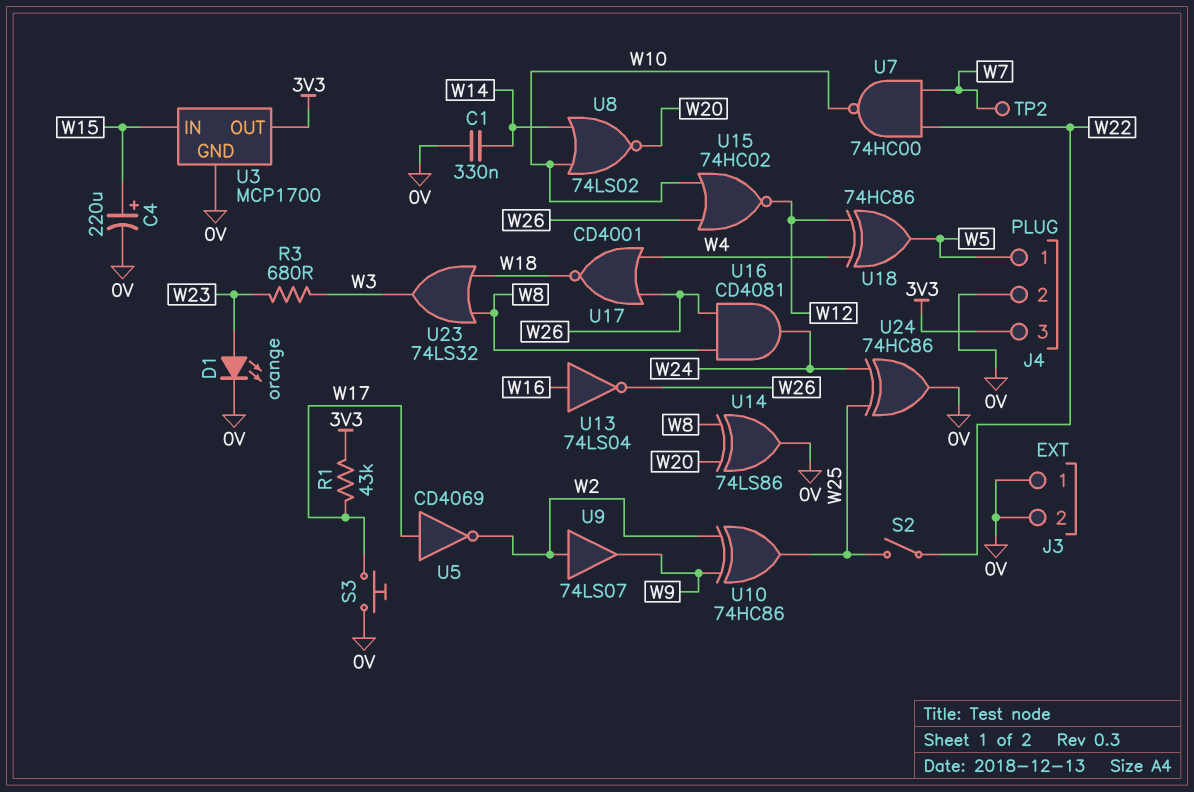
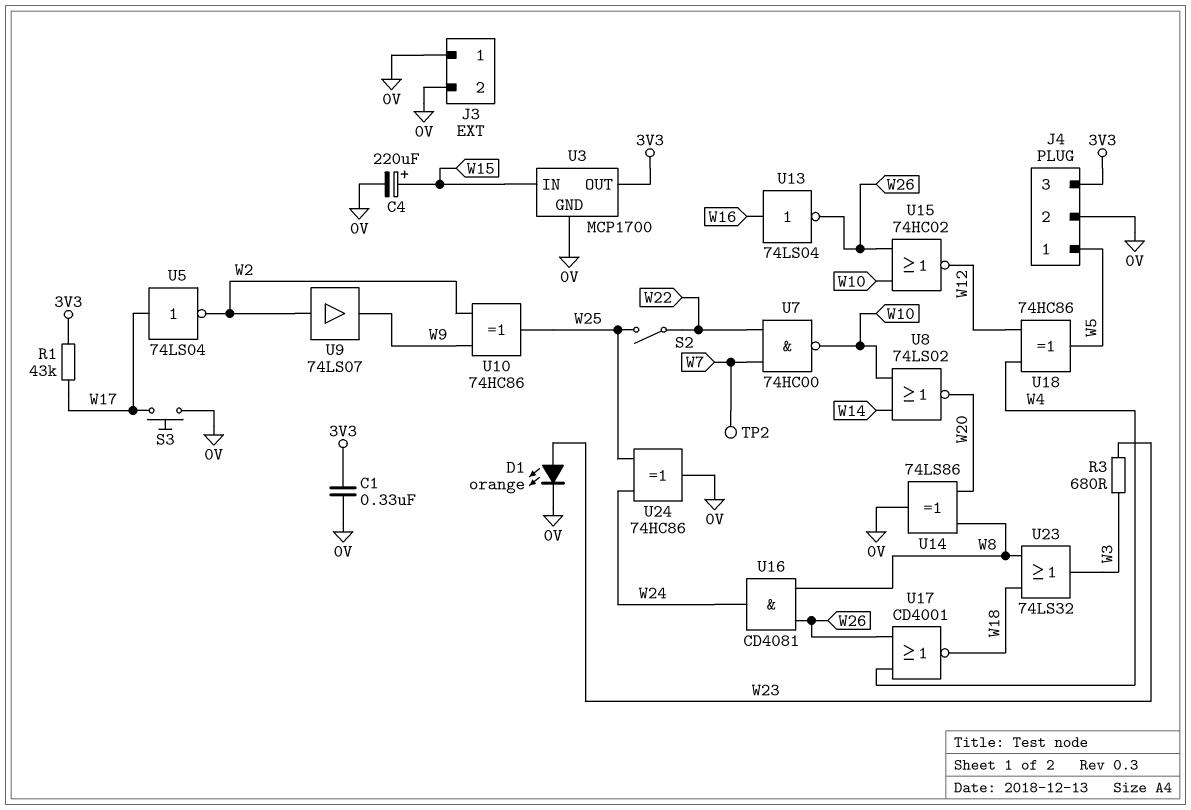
C1: 330nF (0V, W14) -> 330nF (0V, 3V3)
U5: NOT CD4069 (in W17, out W2) -> NOT 74LS04 (in W17, out W2)

